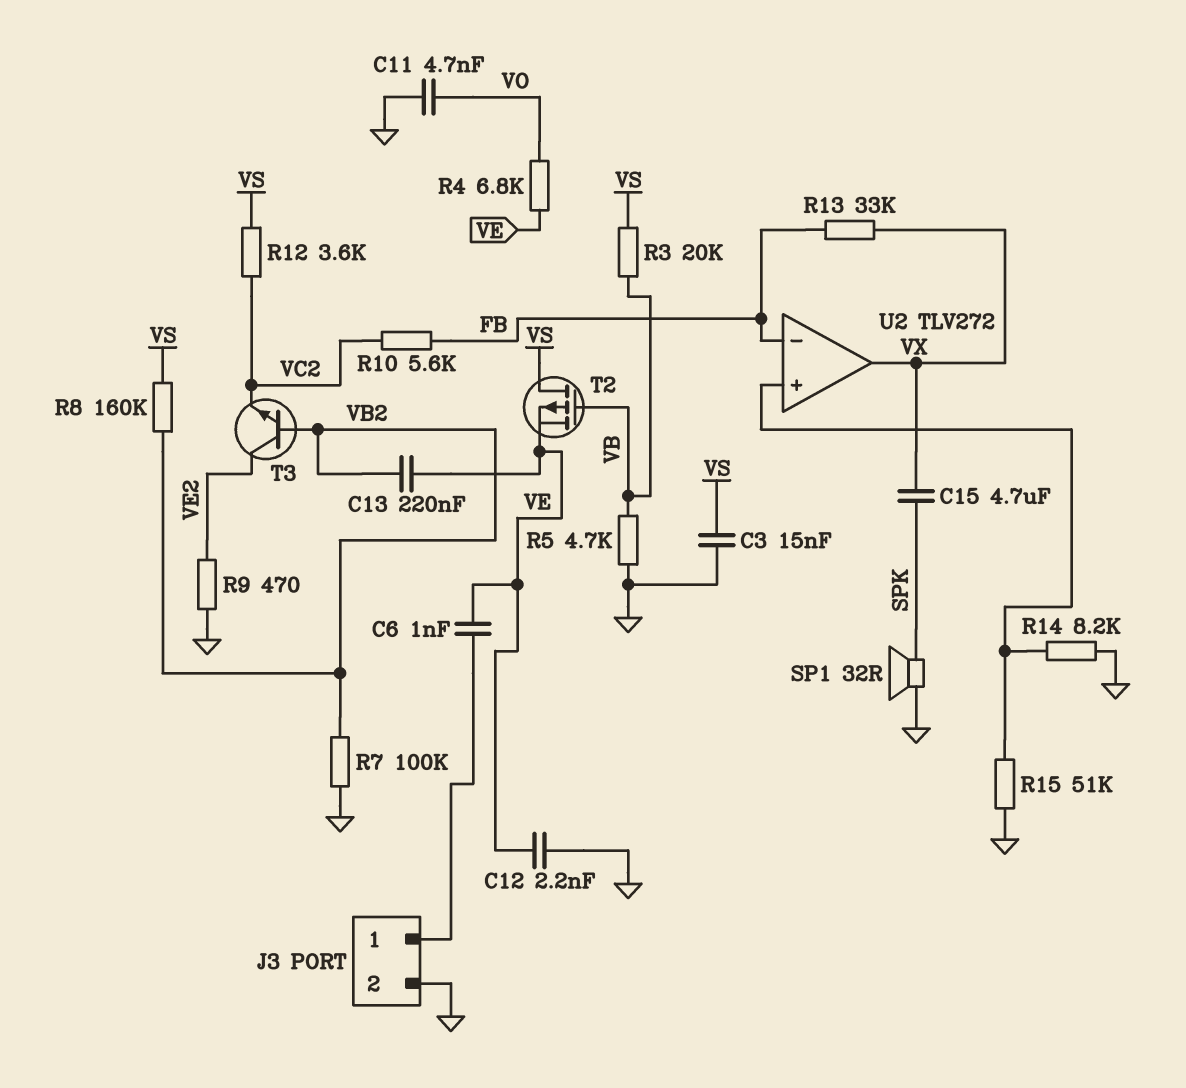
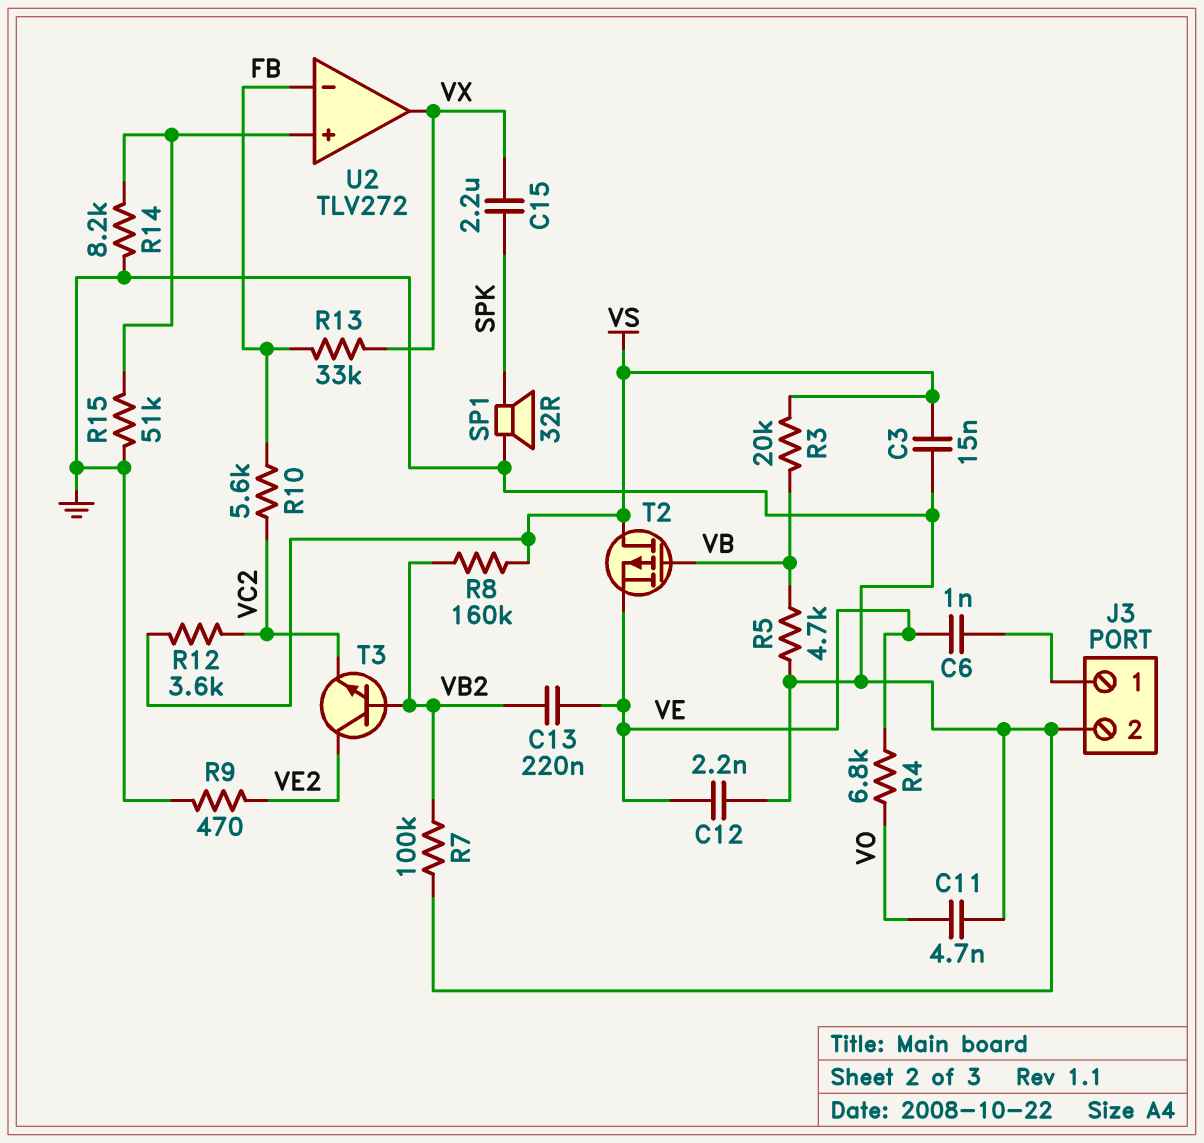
C15: 4.7uF (SPK, VX) -> 2.2uF (SPK, VX)

